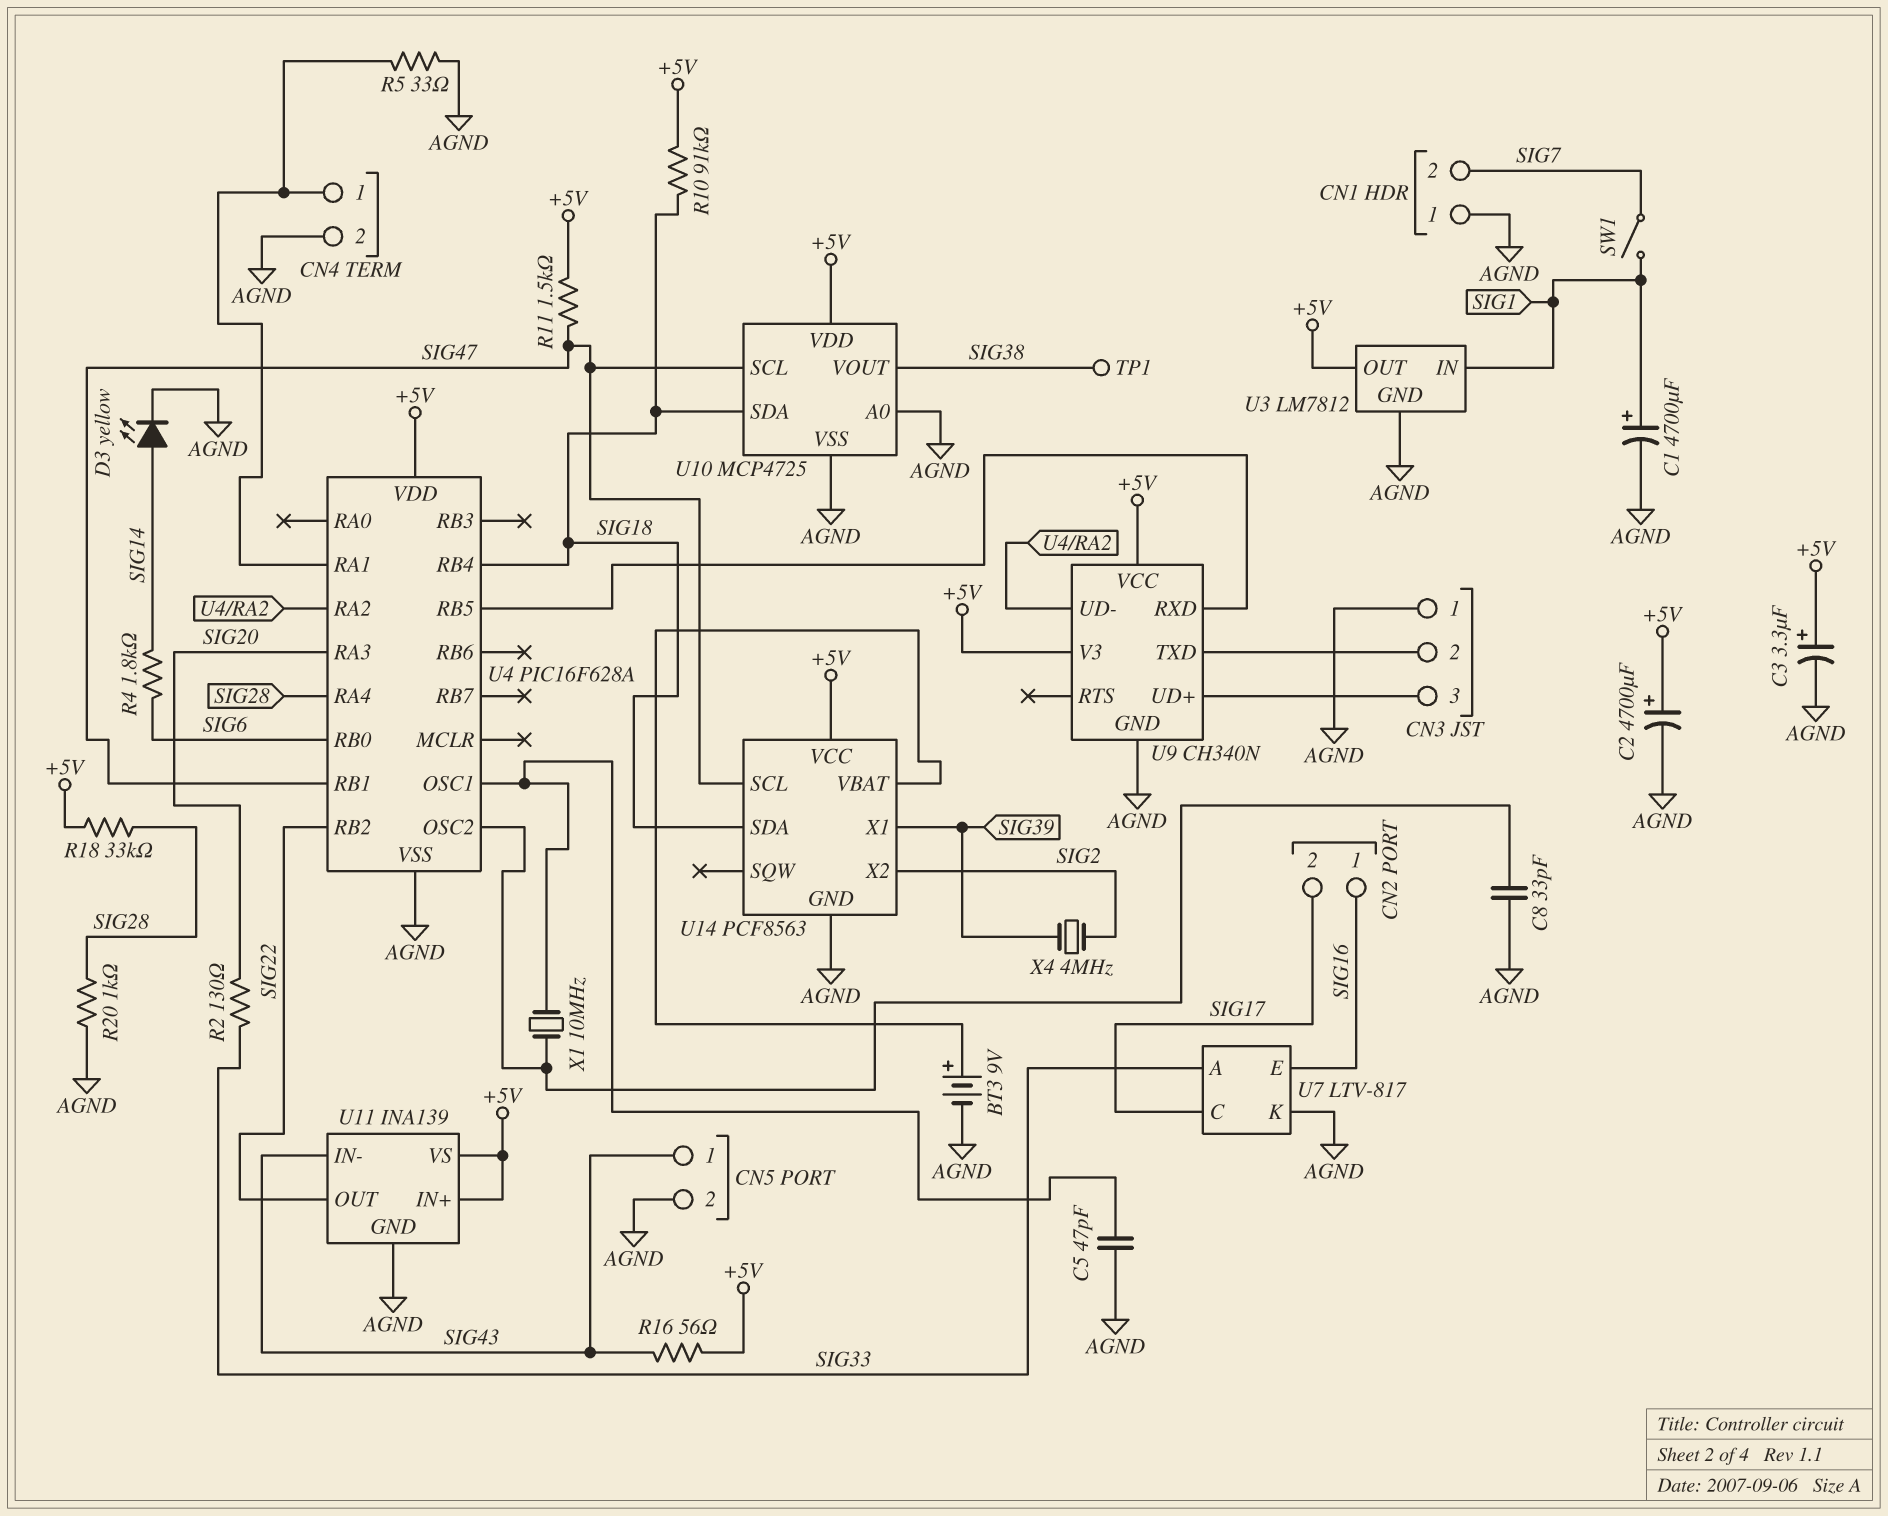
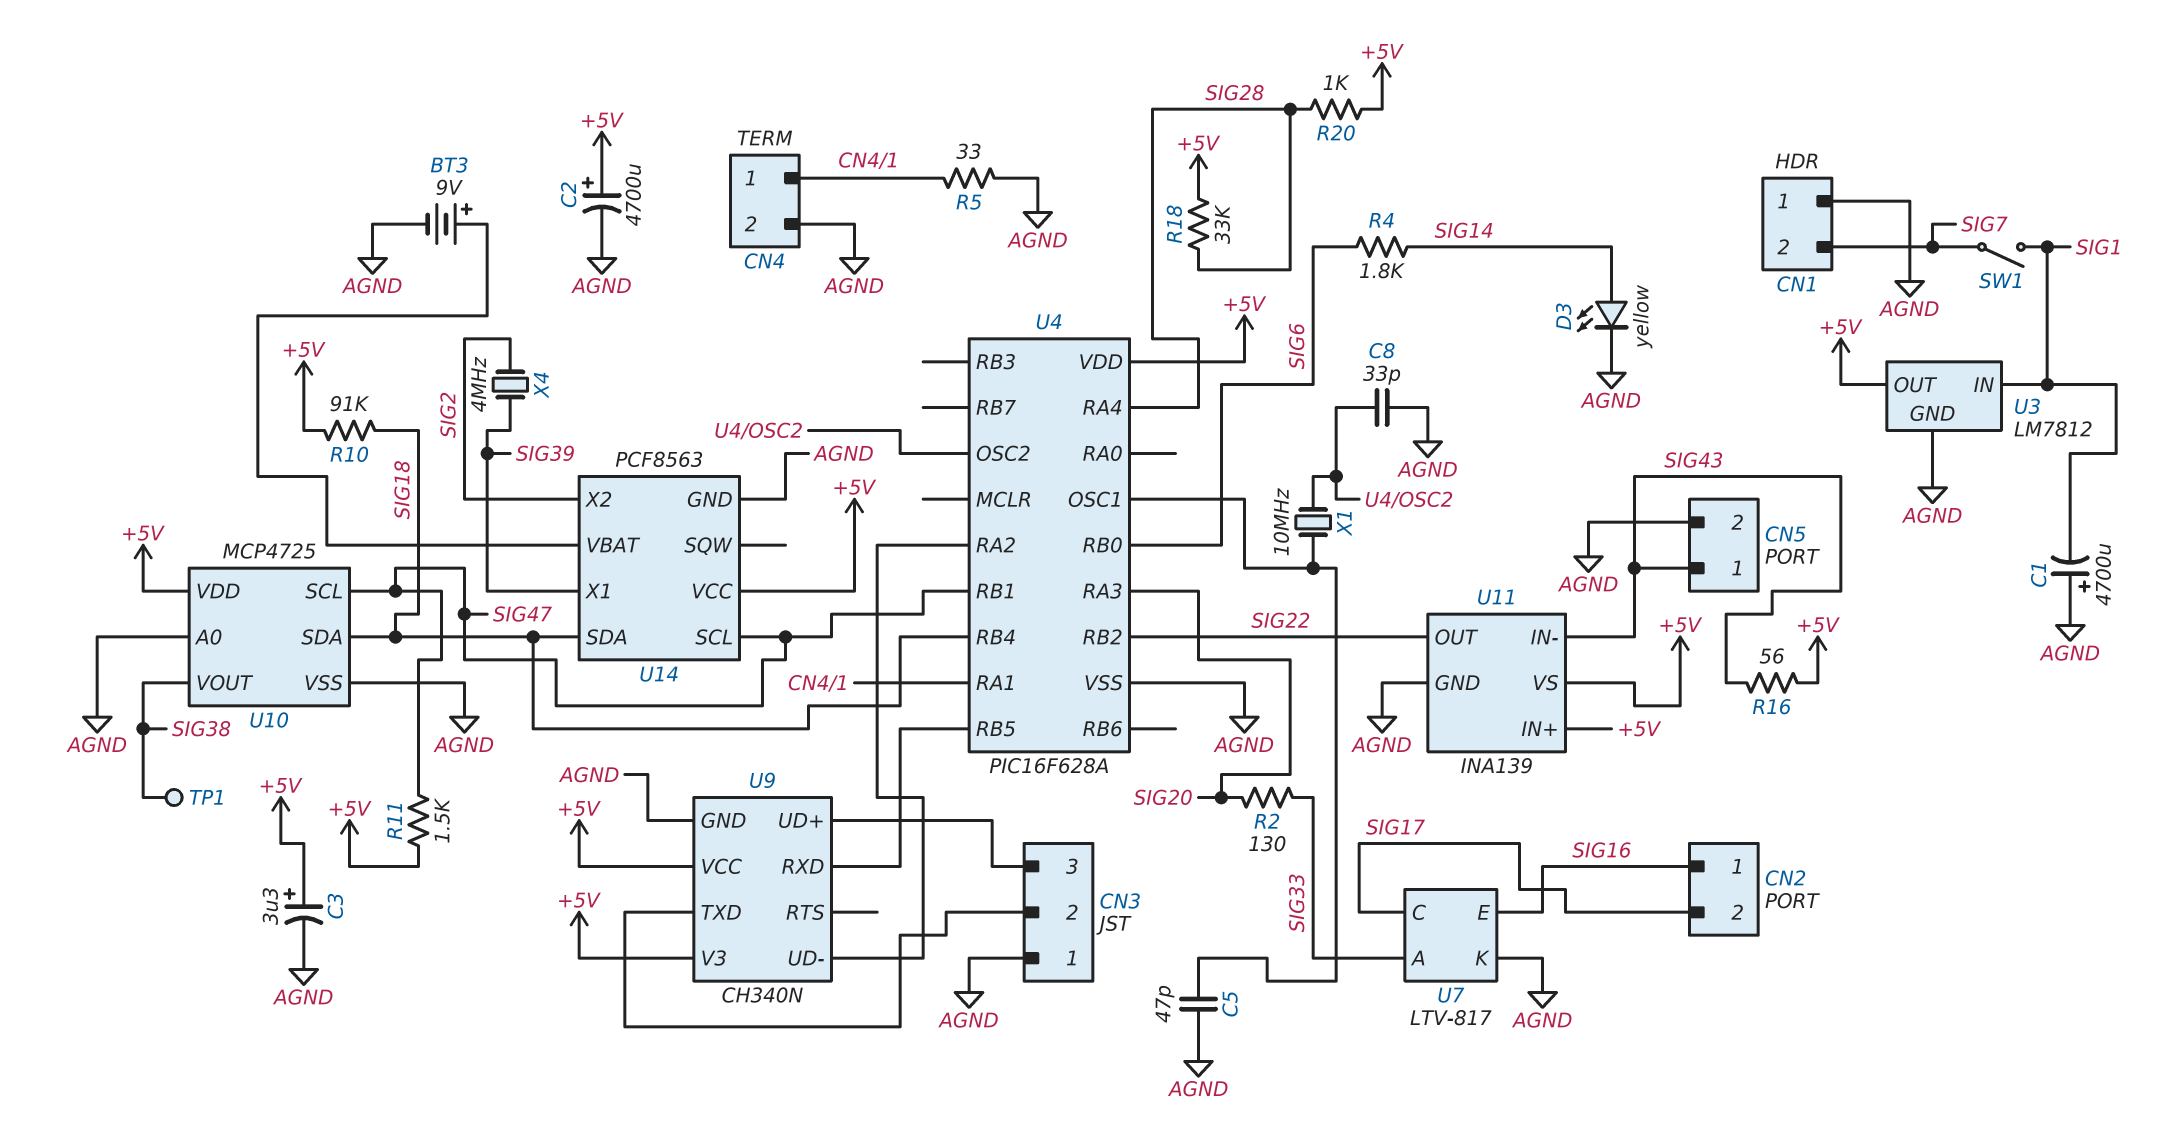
C1: 4700uF (plus SIG1, minus AGND) -> 4700uF (plus AGND, minus SIG1)
R20: 1k (AGND, SIG28) -> 1k (+5V, SIG28)

